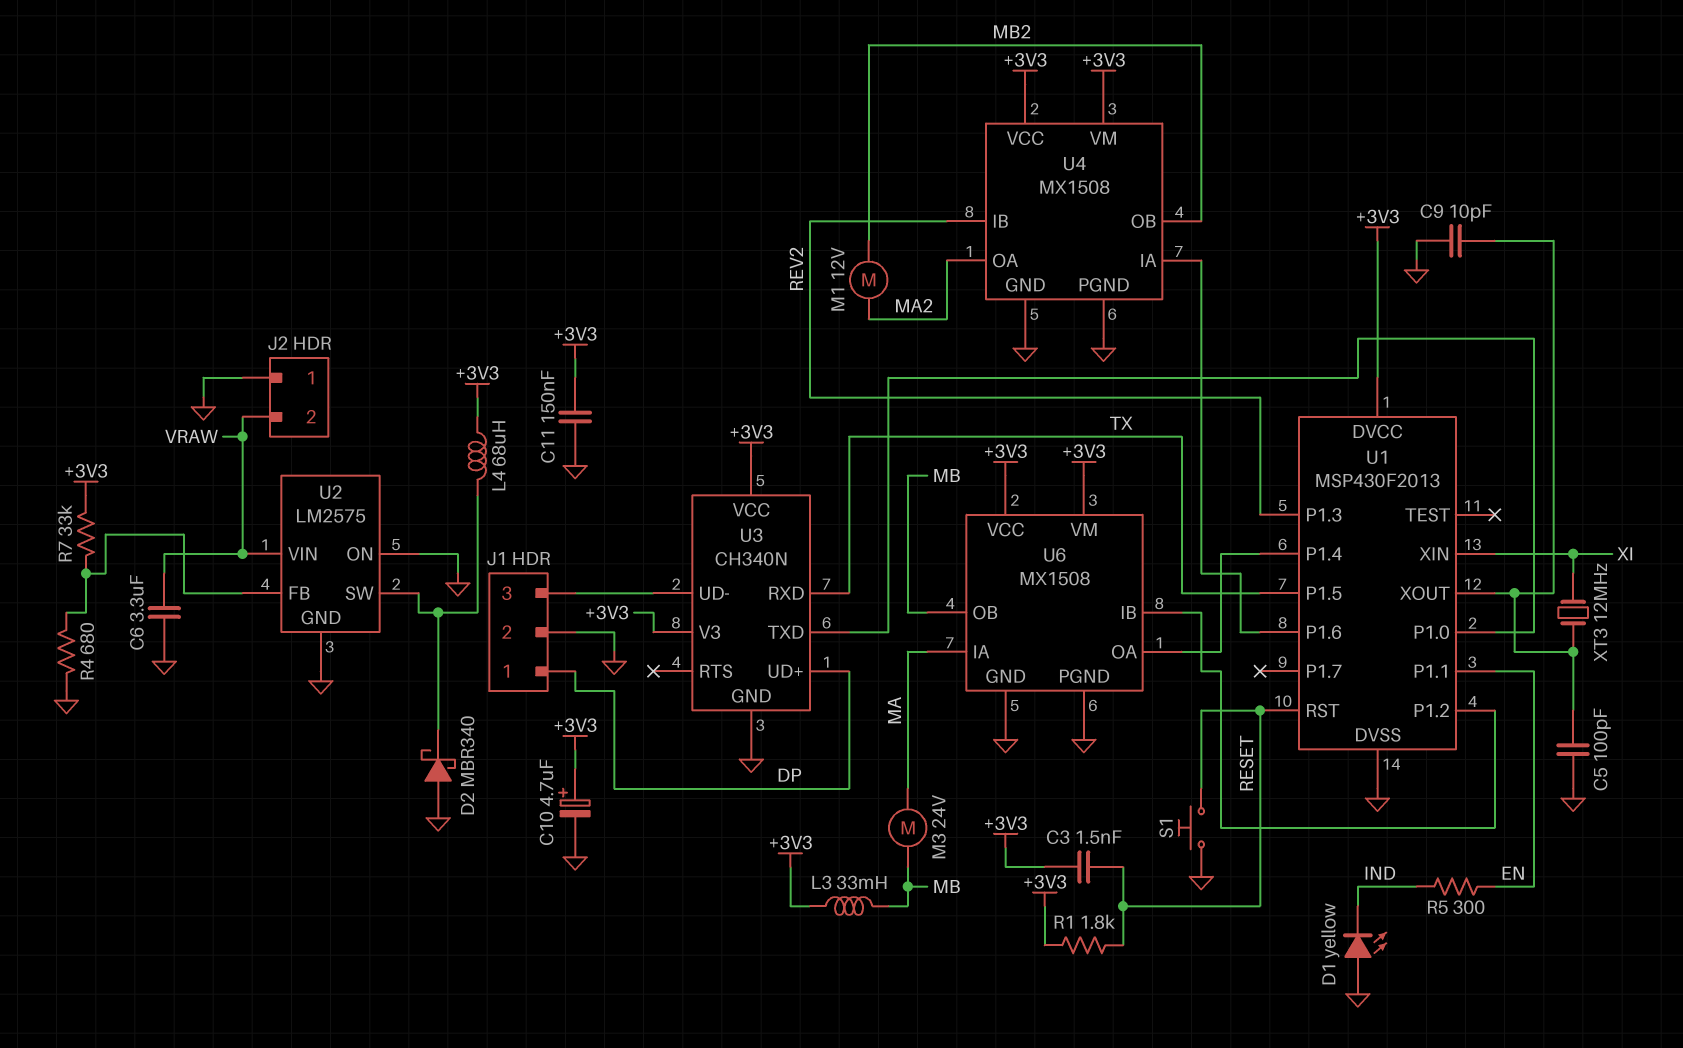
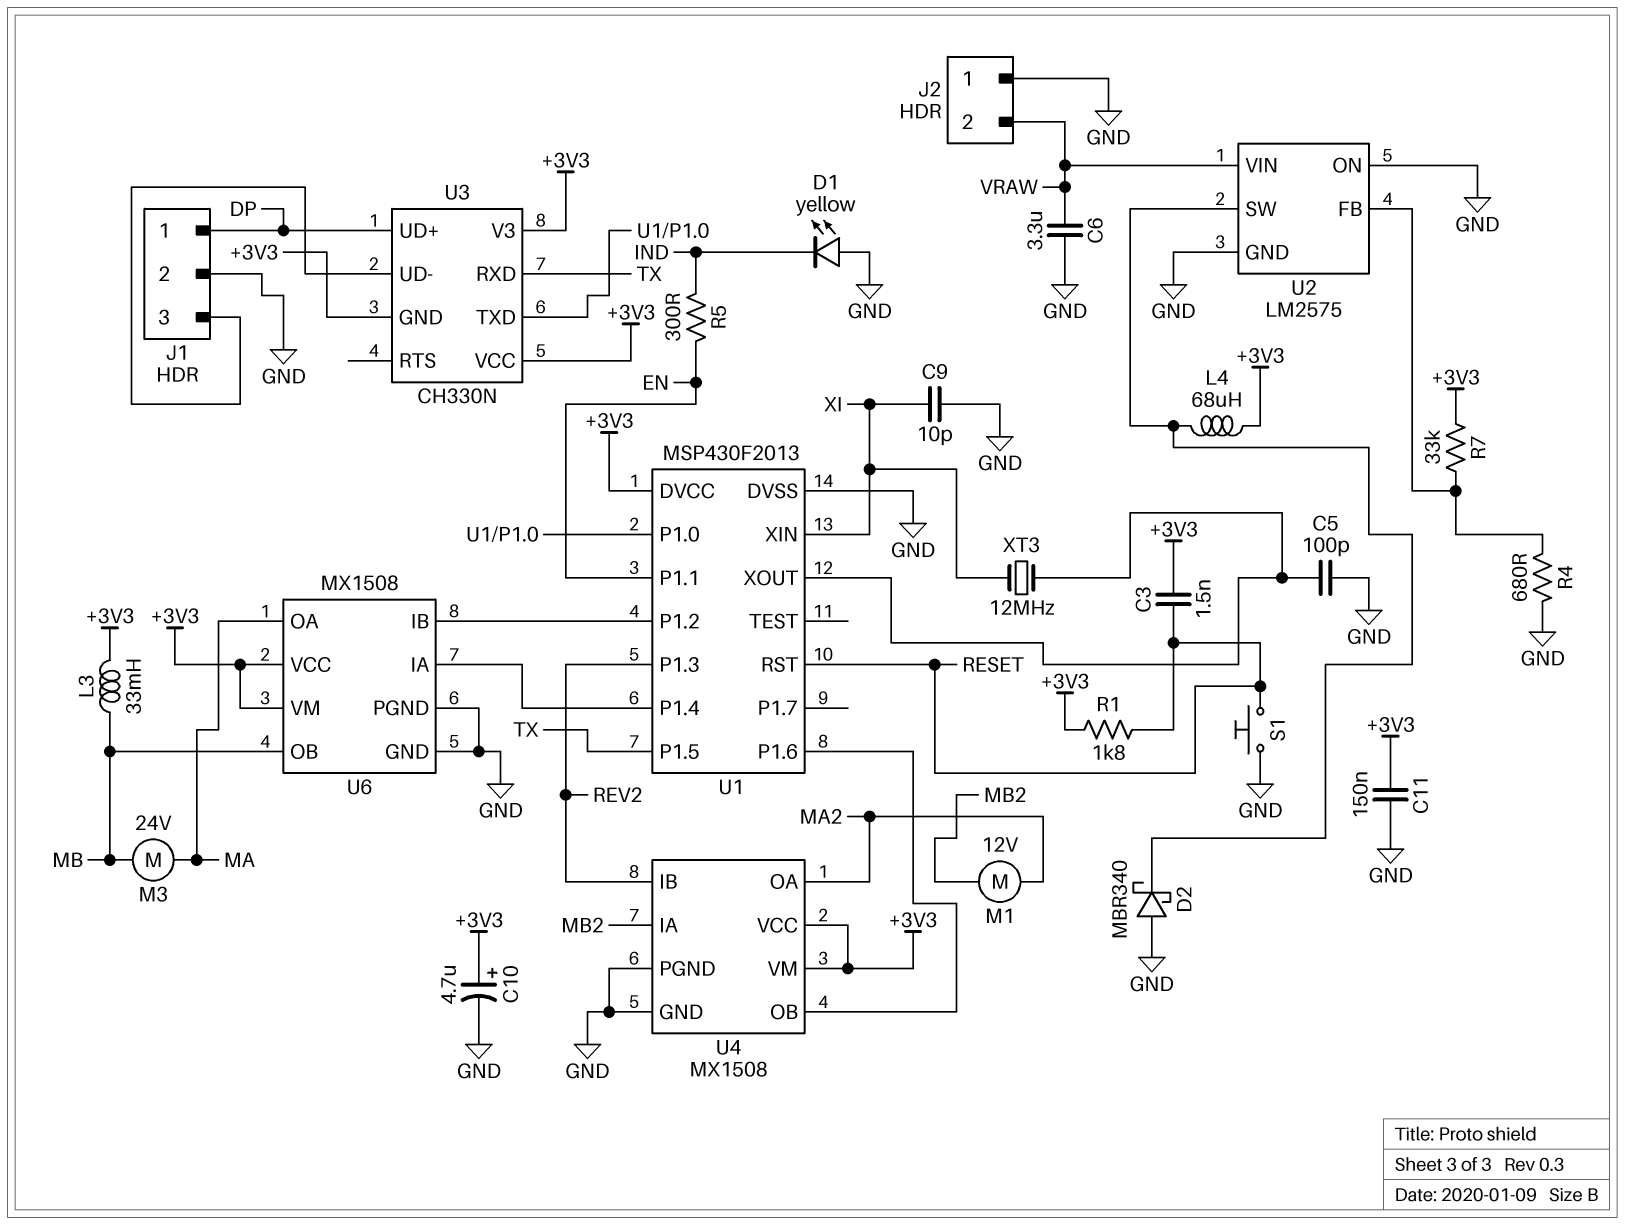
C9: 10pF (GND, U1/XOUT) -> 10pF (GND, XI)
U3: CH340N -> CH330N
U3 pin GND: GND -> +3V3
U4 pin IA: U1/P1.6 -> MB2
U4 pin OB: MB2 -> U1/P1.6
U6 pin IA: MA -> U1/P1.4
U6 pin OA: U1/P1.4 -> MA

